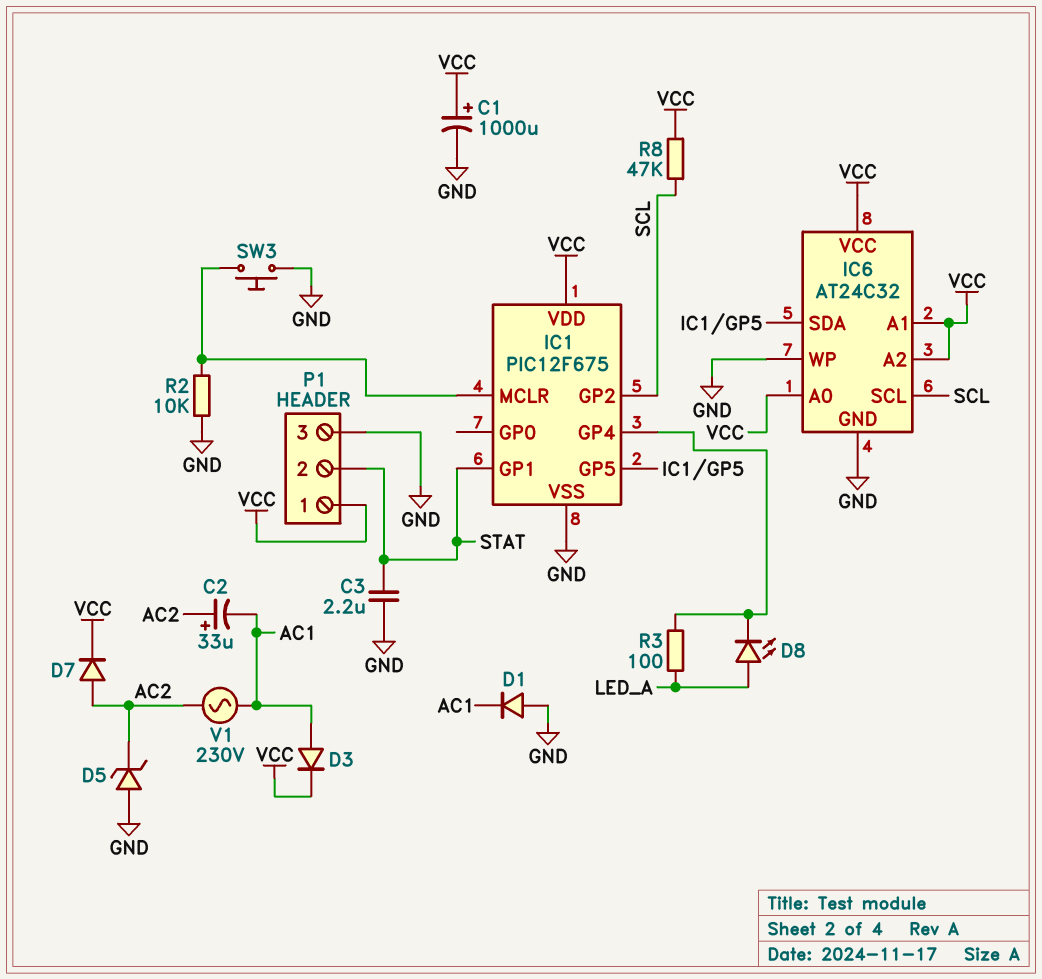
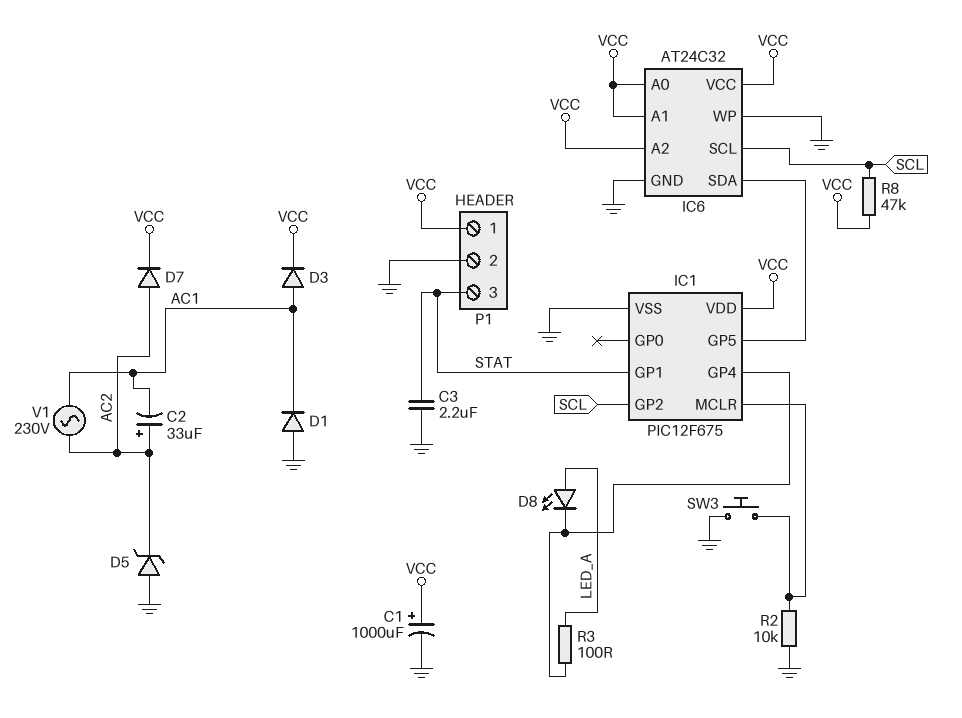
P1 pin 2: STAT -> GND
P1 pin 3: GND -> STAT

